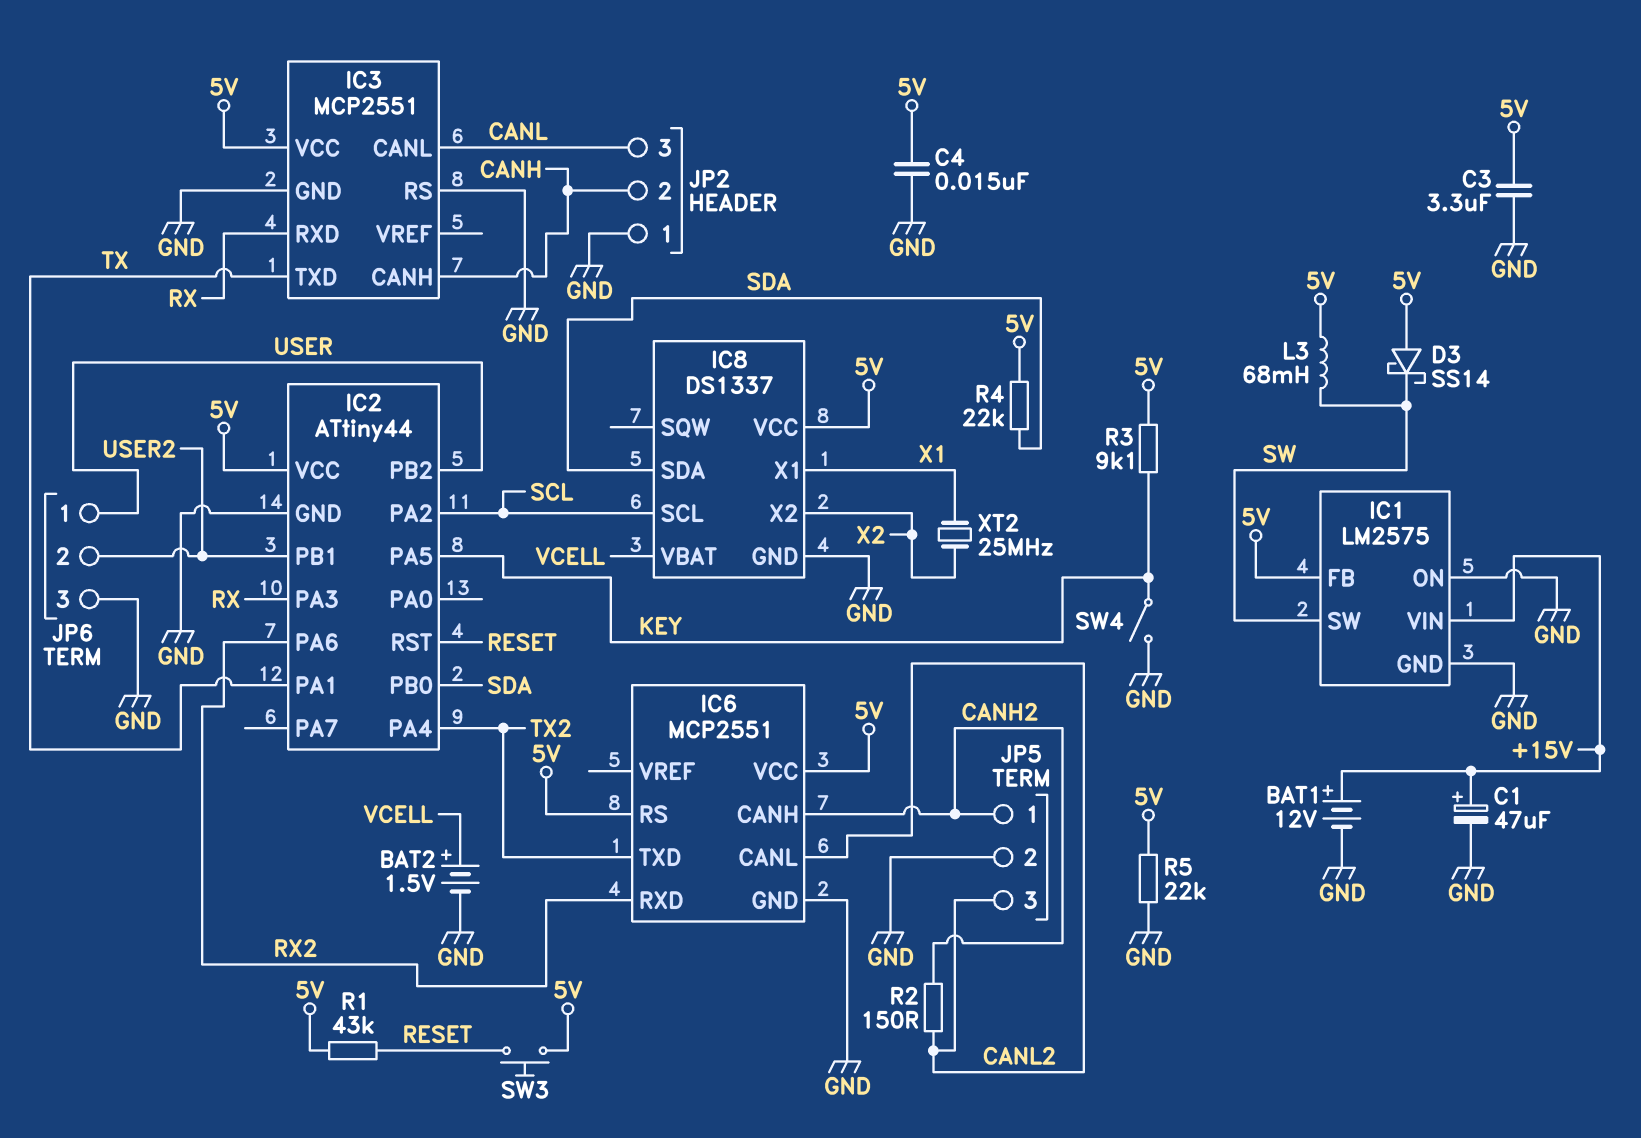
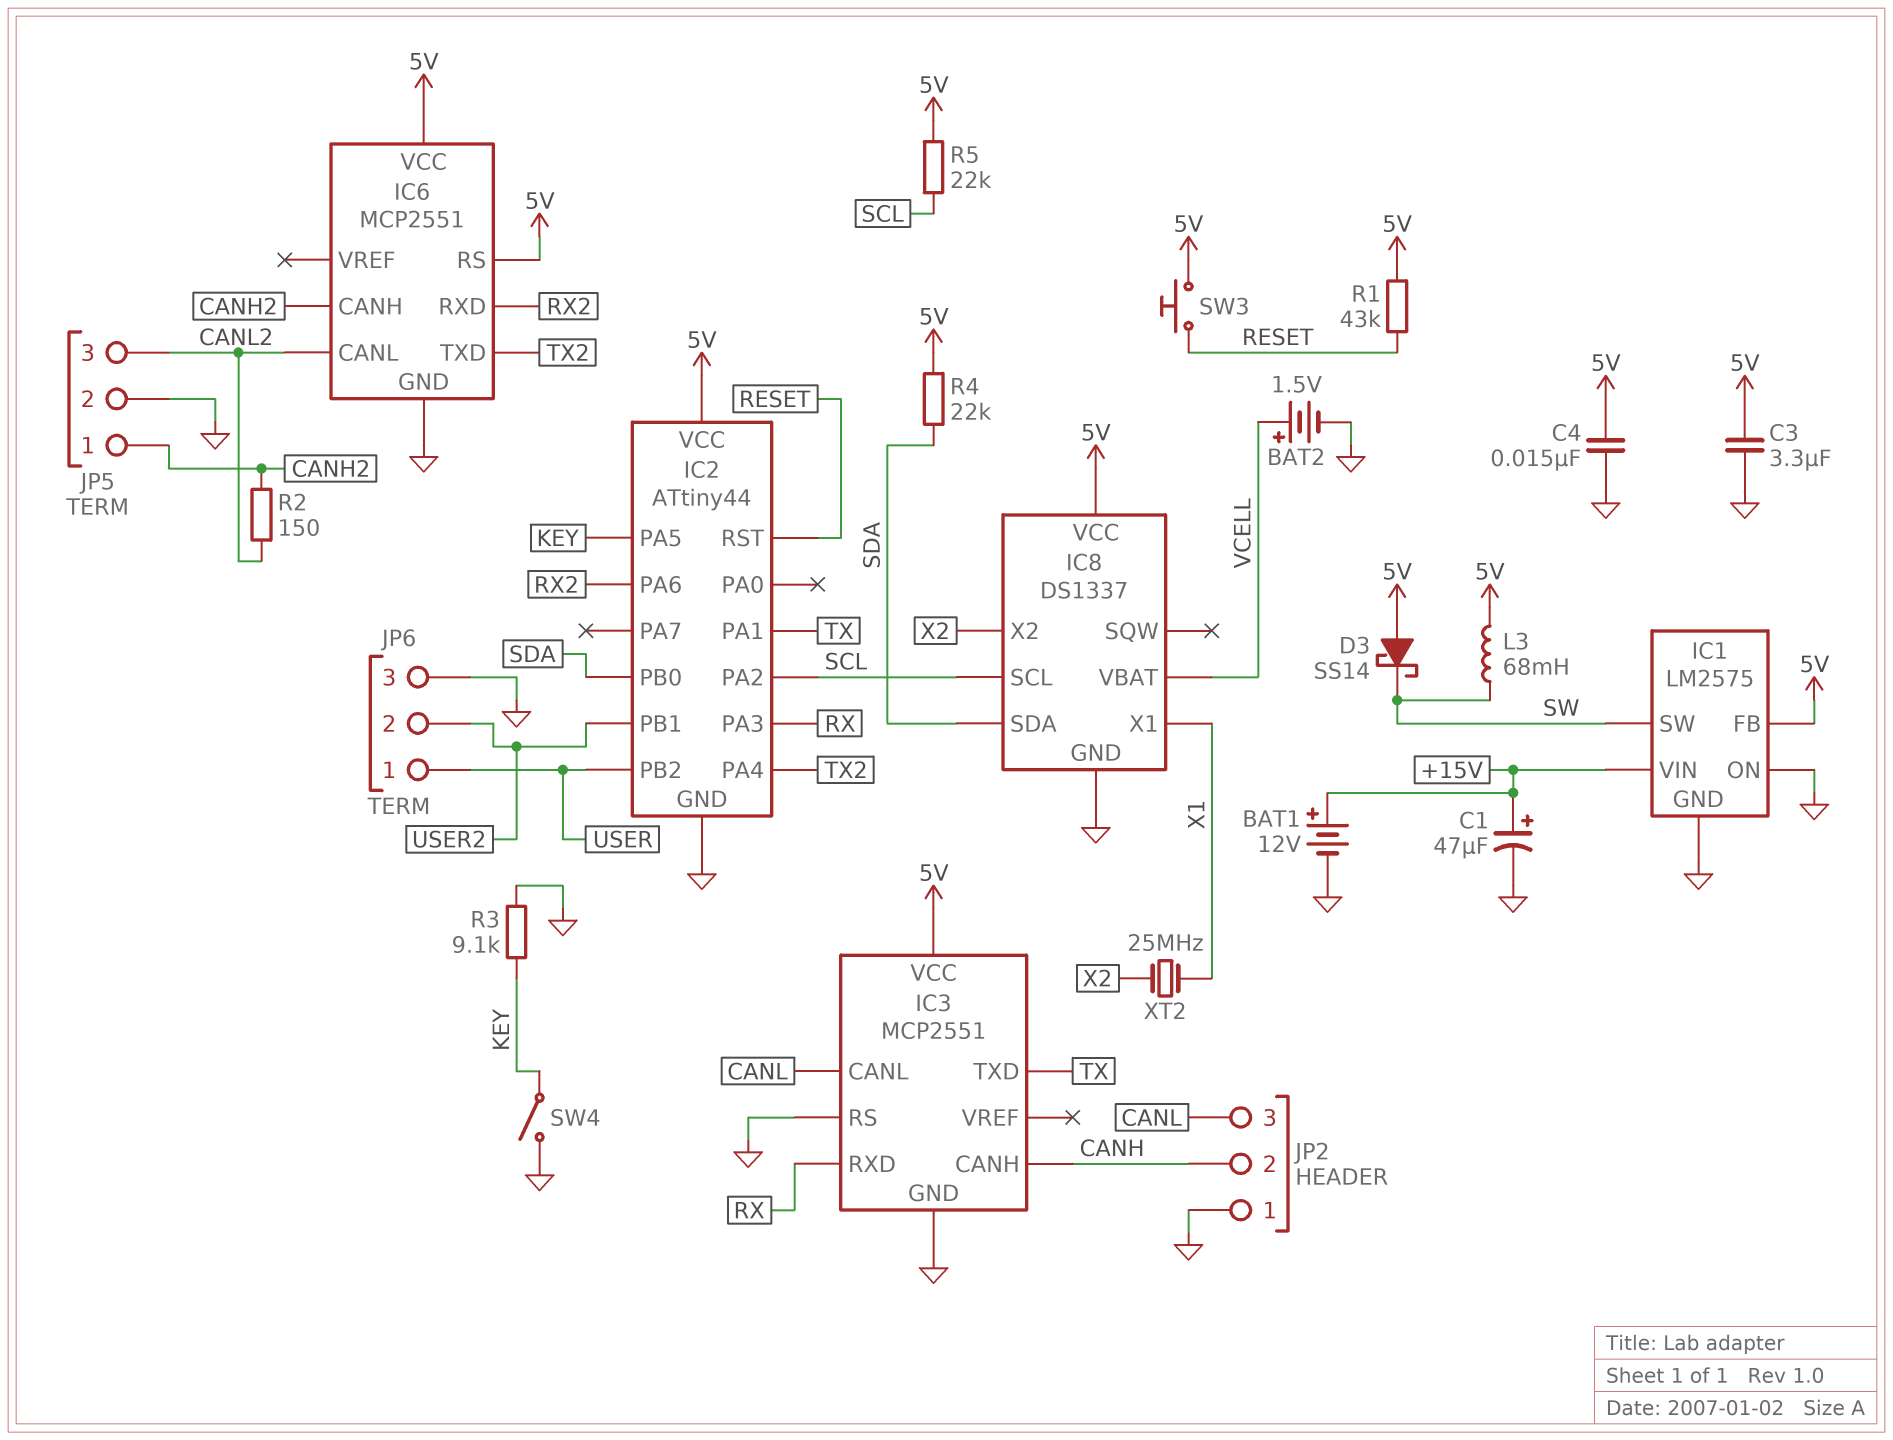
R3: 9.1k (5V, KEY) -> 9.1k (GND, KEY)
R5: 22k (5V, GND) -> 22k (5V, SCL)

